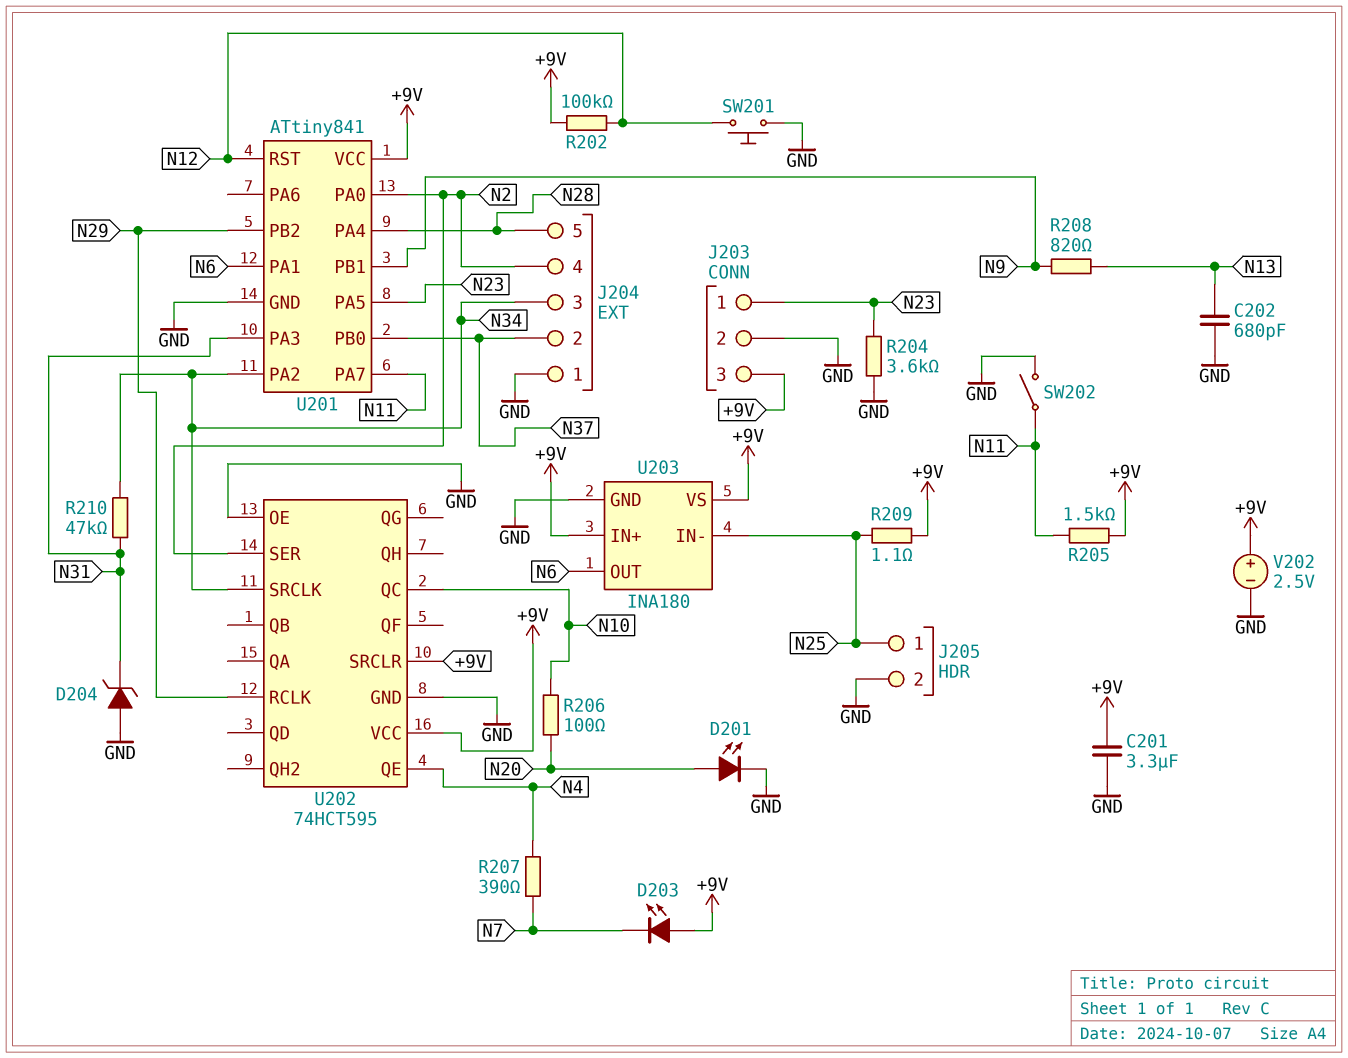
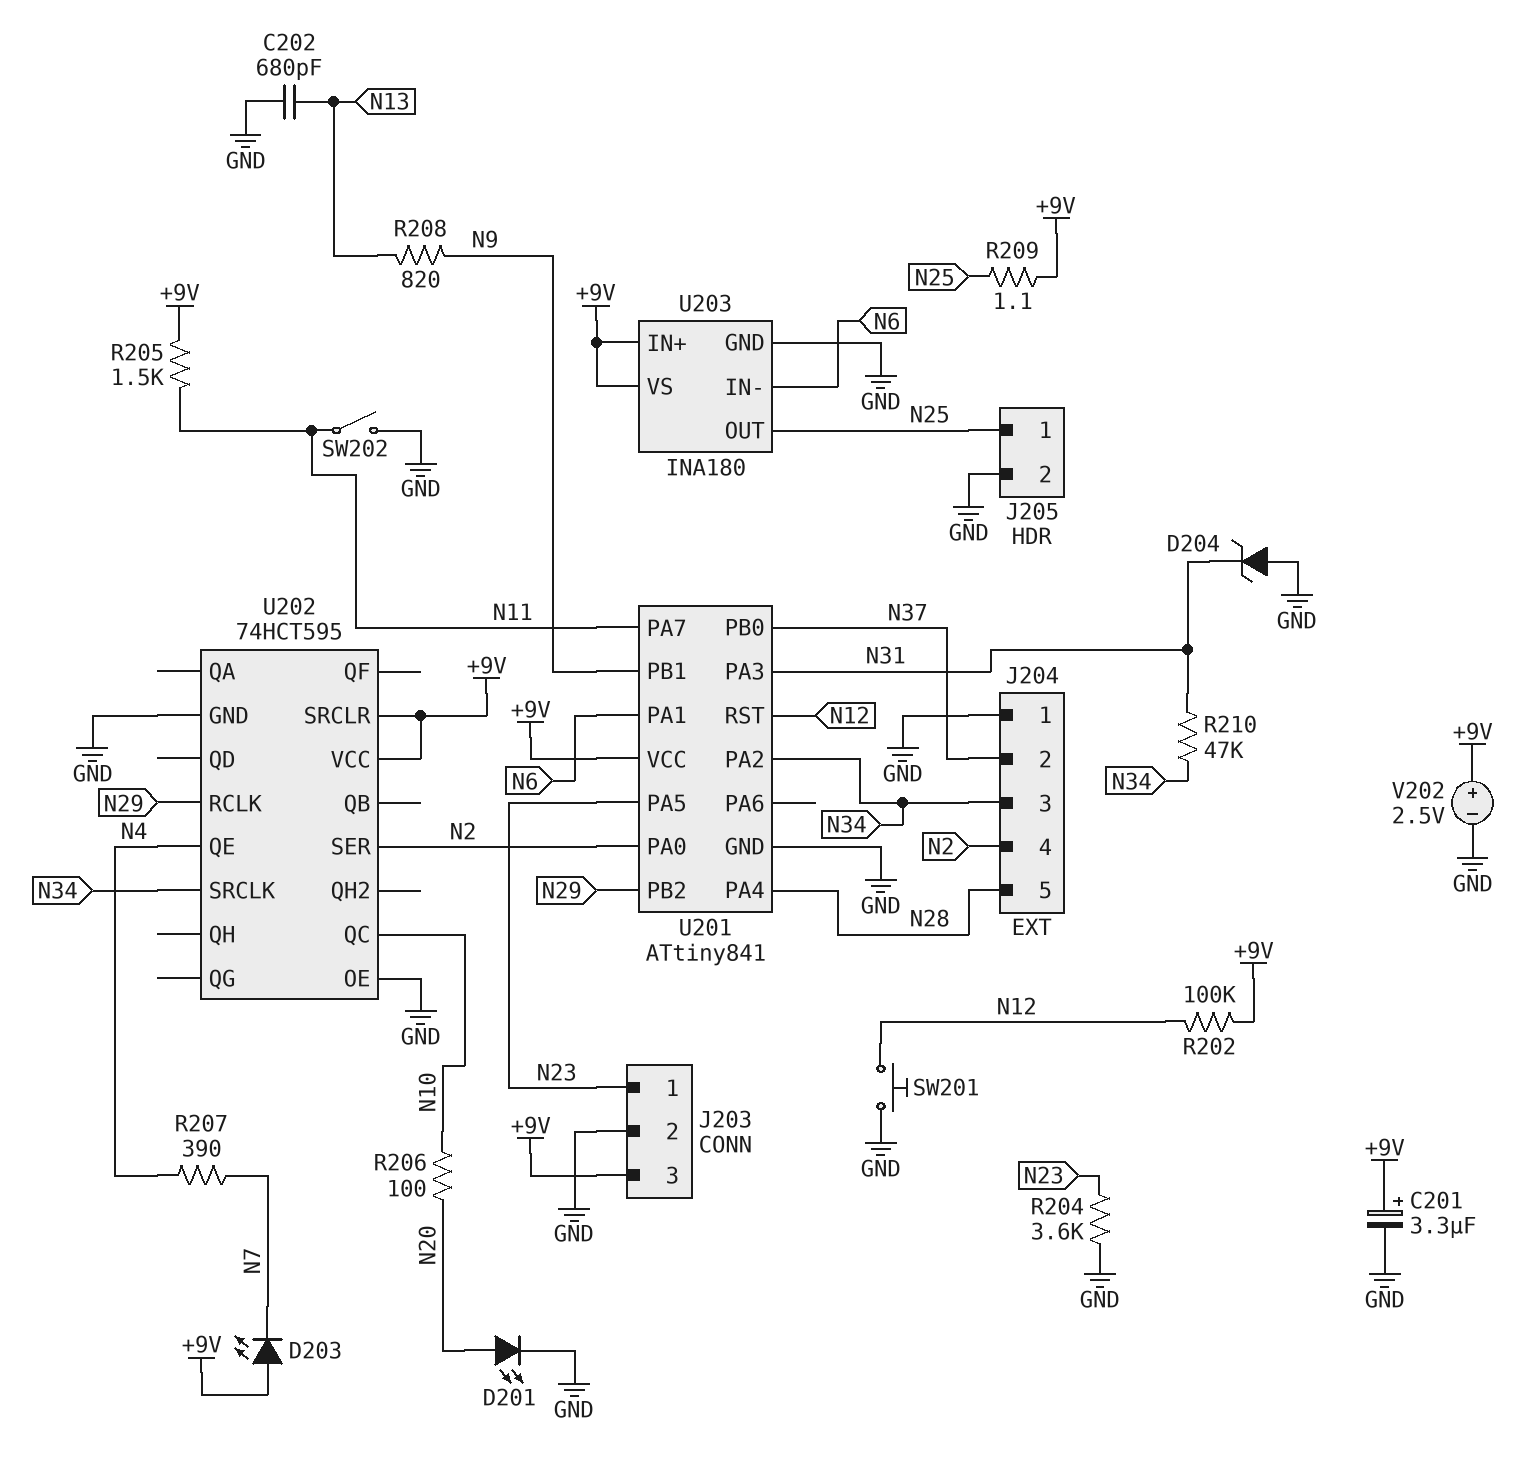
C201: 3.3uF (+9V, GND) -> 3.3uF (plus +9V, minus GND)
U203 pin IN-: N25 -> N6
U203 pin OUT: N6 -> N25

